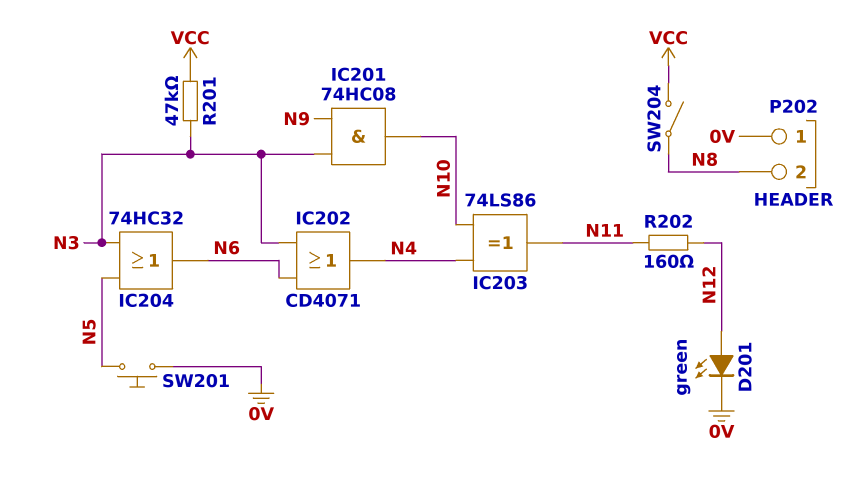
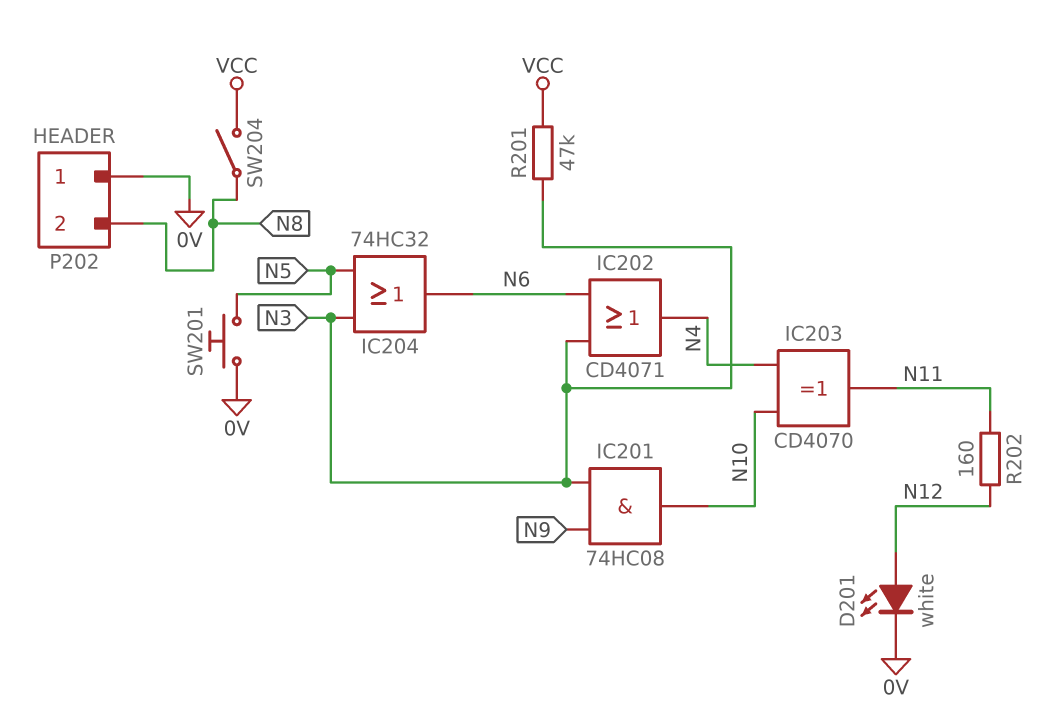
D201: LED green (A N12, K 0V) -> LED white (A N12, K 0V)
IC203: XOR 74LS86 (in N4, in N10, out N11) -> XOR CD4070 (in N4, in N10, out N11)

